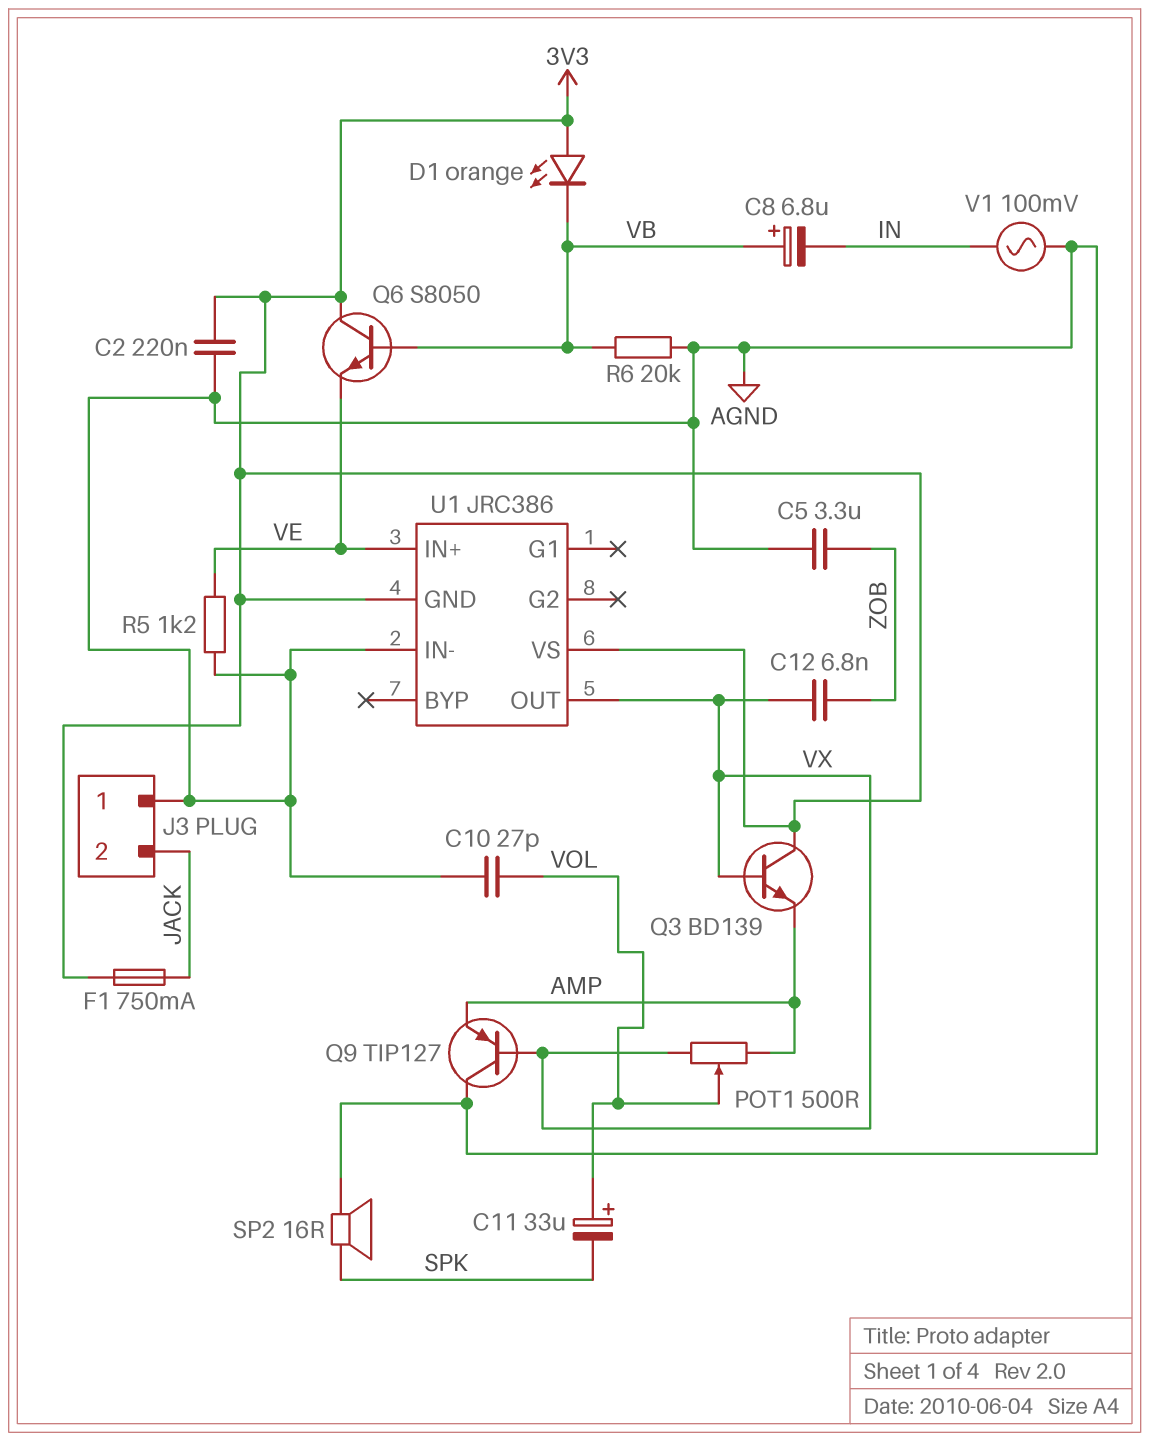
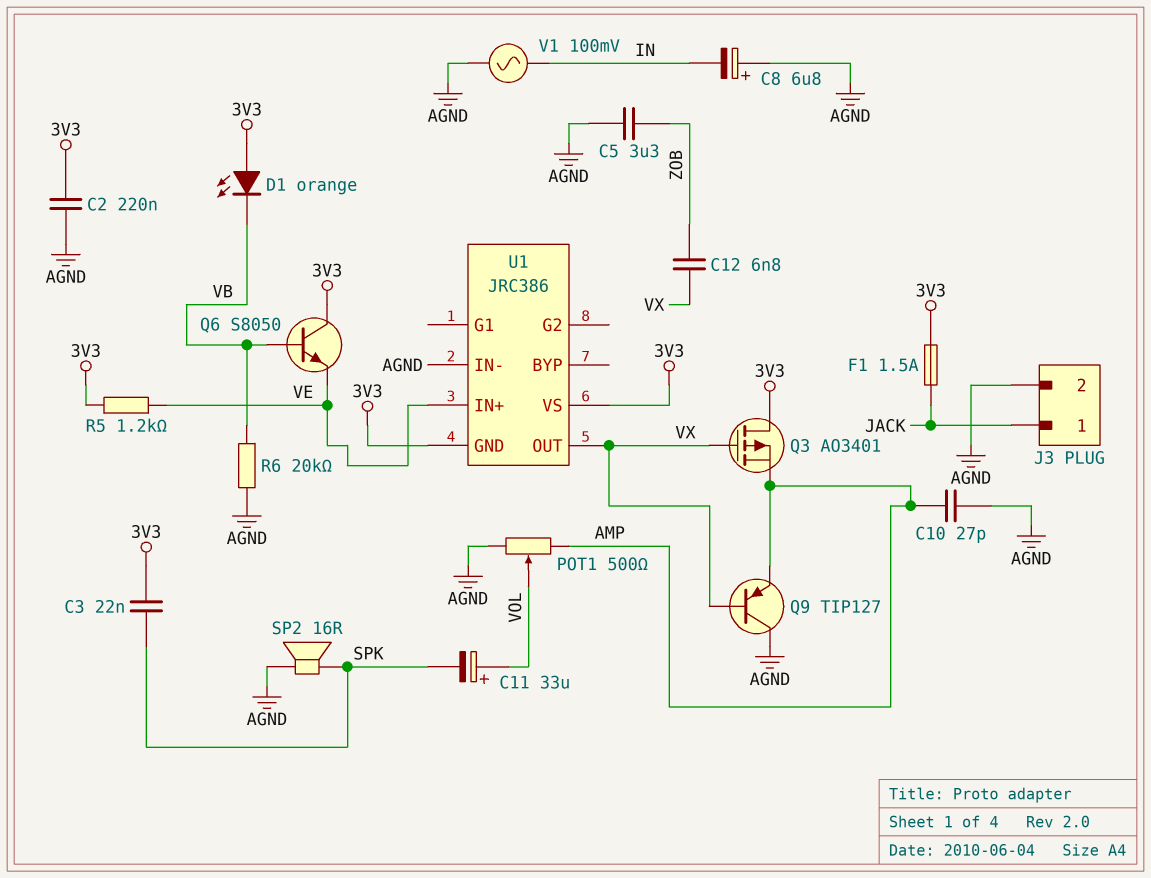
C3: none -> 22nF (3V3, SPK)
C8: 6.8uF (plus VB, minus IN) -> 6.8uF (plus AGND, minus IN)
C10: 27pF (AGND, VOL) -> 27pF (AGND, AMP)
F1: 750mA (3V3, JACK) -> 1.5A (3V3, JACK)
J3 pin 1: AGND -> JACK
J3 pin 2: JACK -> AGND
POT1: 500 (AMP, VX, wiper VOL) -> 500 (AGND, AMP, wiper VOL)
Q3: NPN BD139 (B VX, C 3V3, E AMP) -> PMOS AO3401 (G VX, D 3V3, S AMP)
R5: 1.2k (AGND, VE) -> 1.2k (3V3, VE)

